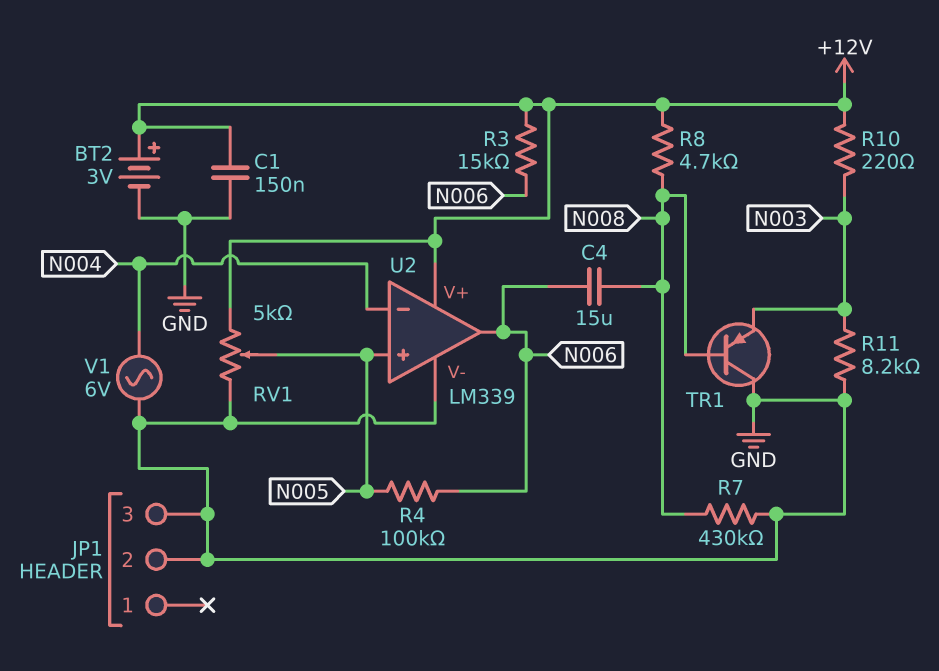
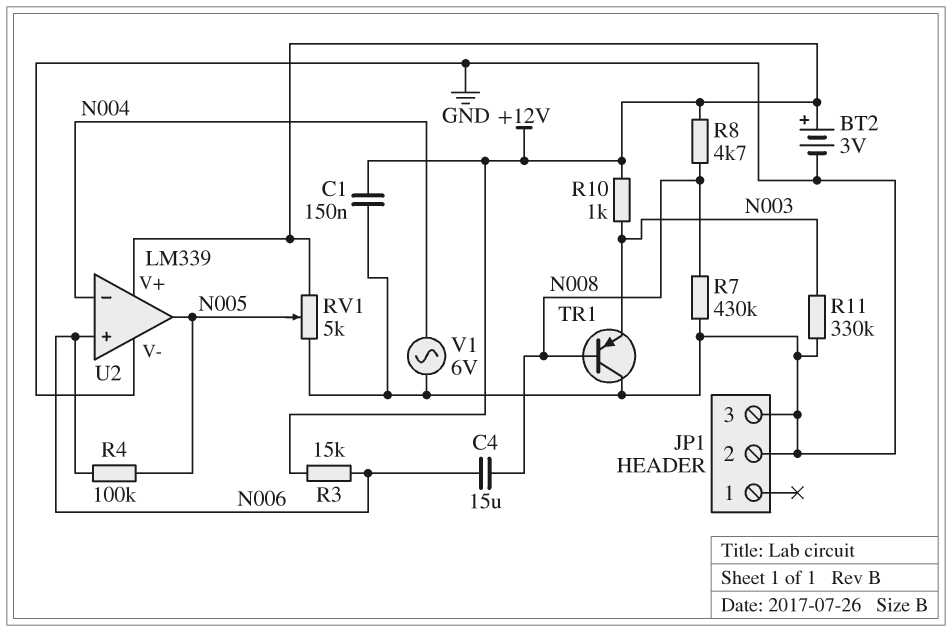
R10: 220 (+12V, N003) -> 1k (+12V, N003)
R11: 8.2k (GND, N003) -> 330k (GND, N003)
U2 pin in+: N005 -> N006
U2 pin out: N006 -> N005

